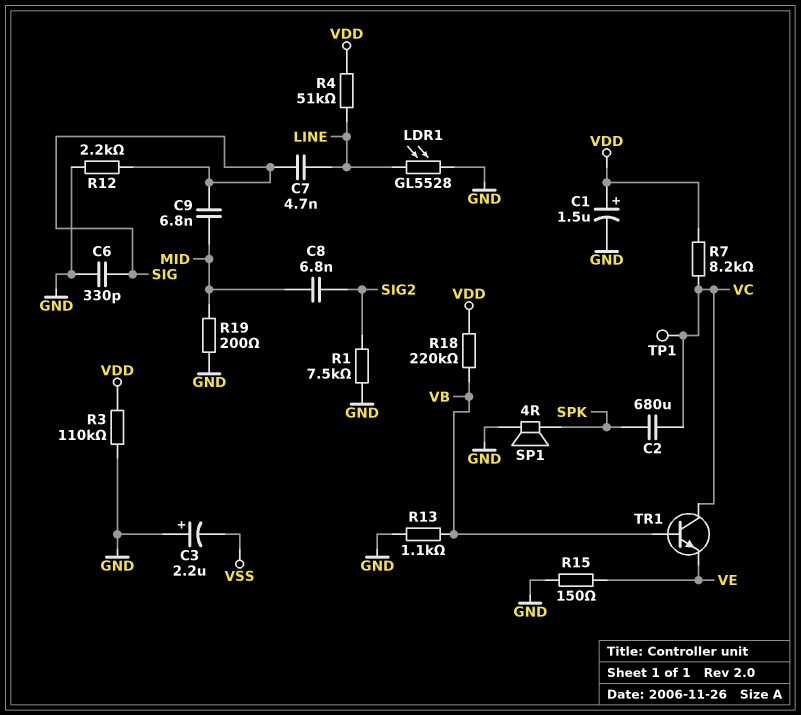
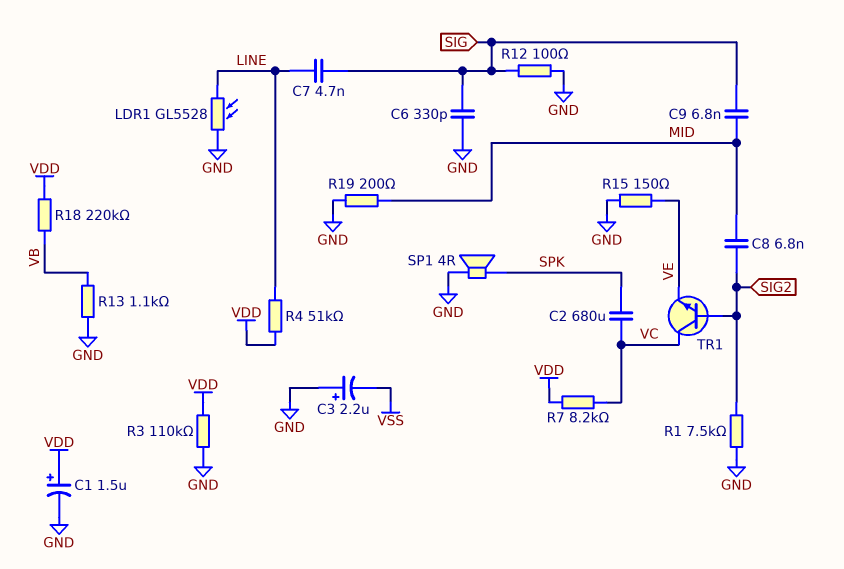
R12: 2.2k (GND, SIG) -> 100 (GND, SIG)
TP1: test point (VC) -> none
TR1: NPN (B VB, C VC, E VE) -> NPN (B SIG2, C VC, E VE)

